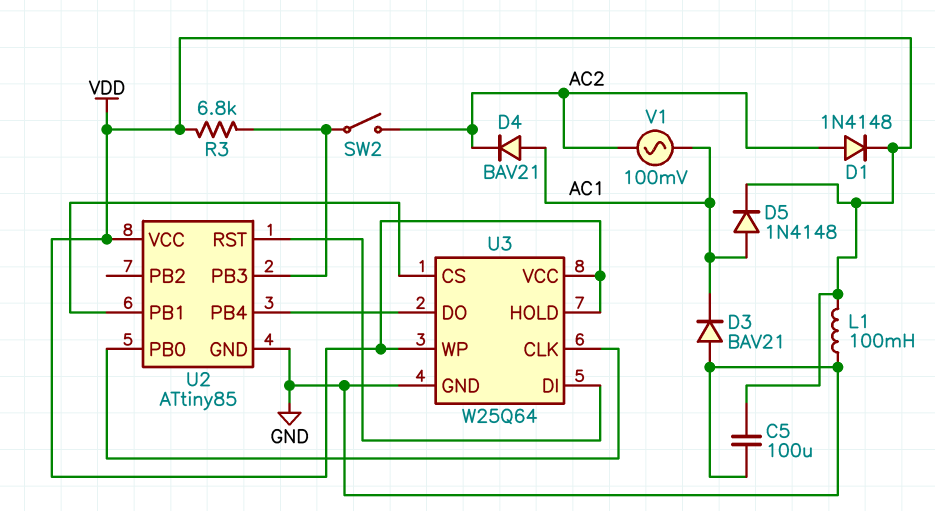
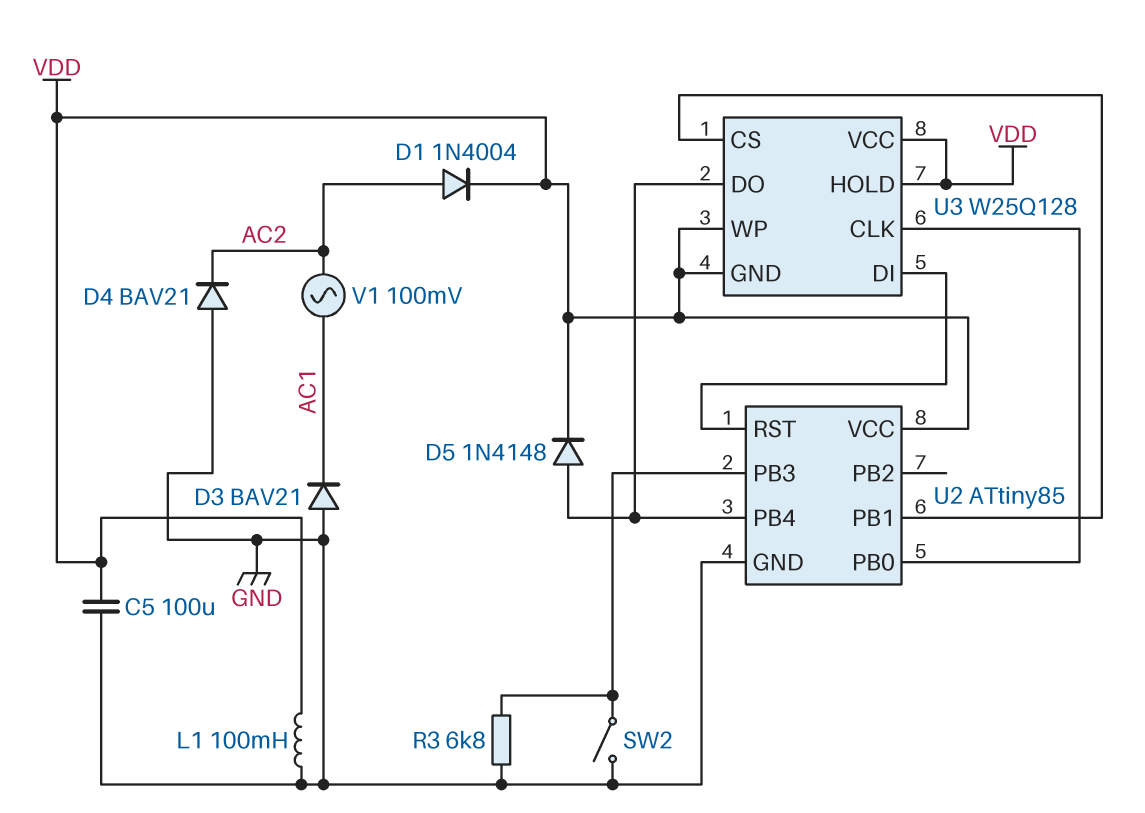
D1: diode 1N4148 (A AC2, K VDD) -> diode 1N4004 (A AC2, K VDD)
D4: diode BAV21 (A AC1, K AC2) -> diode BAV21 (A GND, K AC2)
D5: diode 1N4148 (A AC1, K VDD) -> diode 1N4148 (A U2/PB4, K VDD)
R3: 6.8k (U2/PB3, VDD) -> 6.8k (GND, U2/PB3)
SW2: switch (AC2, U2/PB3) -> switch (GND, U2/PB3)
U3: W25Q64 -> W25Q128
U3 pin GND: GND -> VDD

